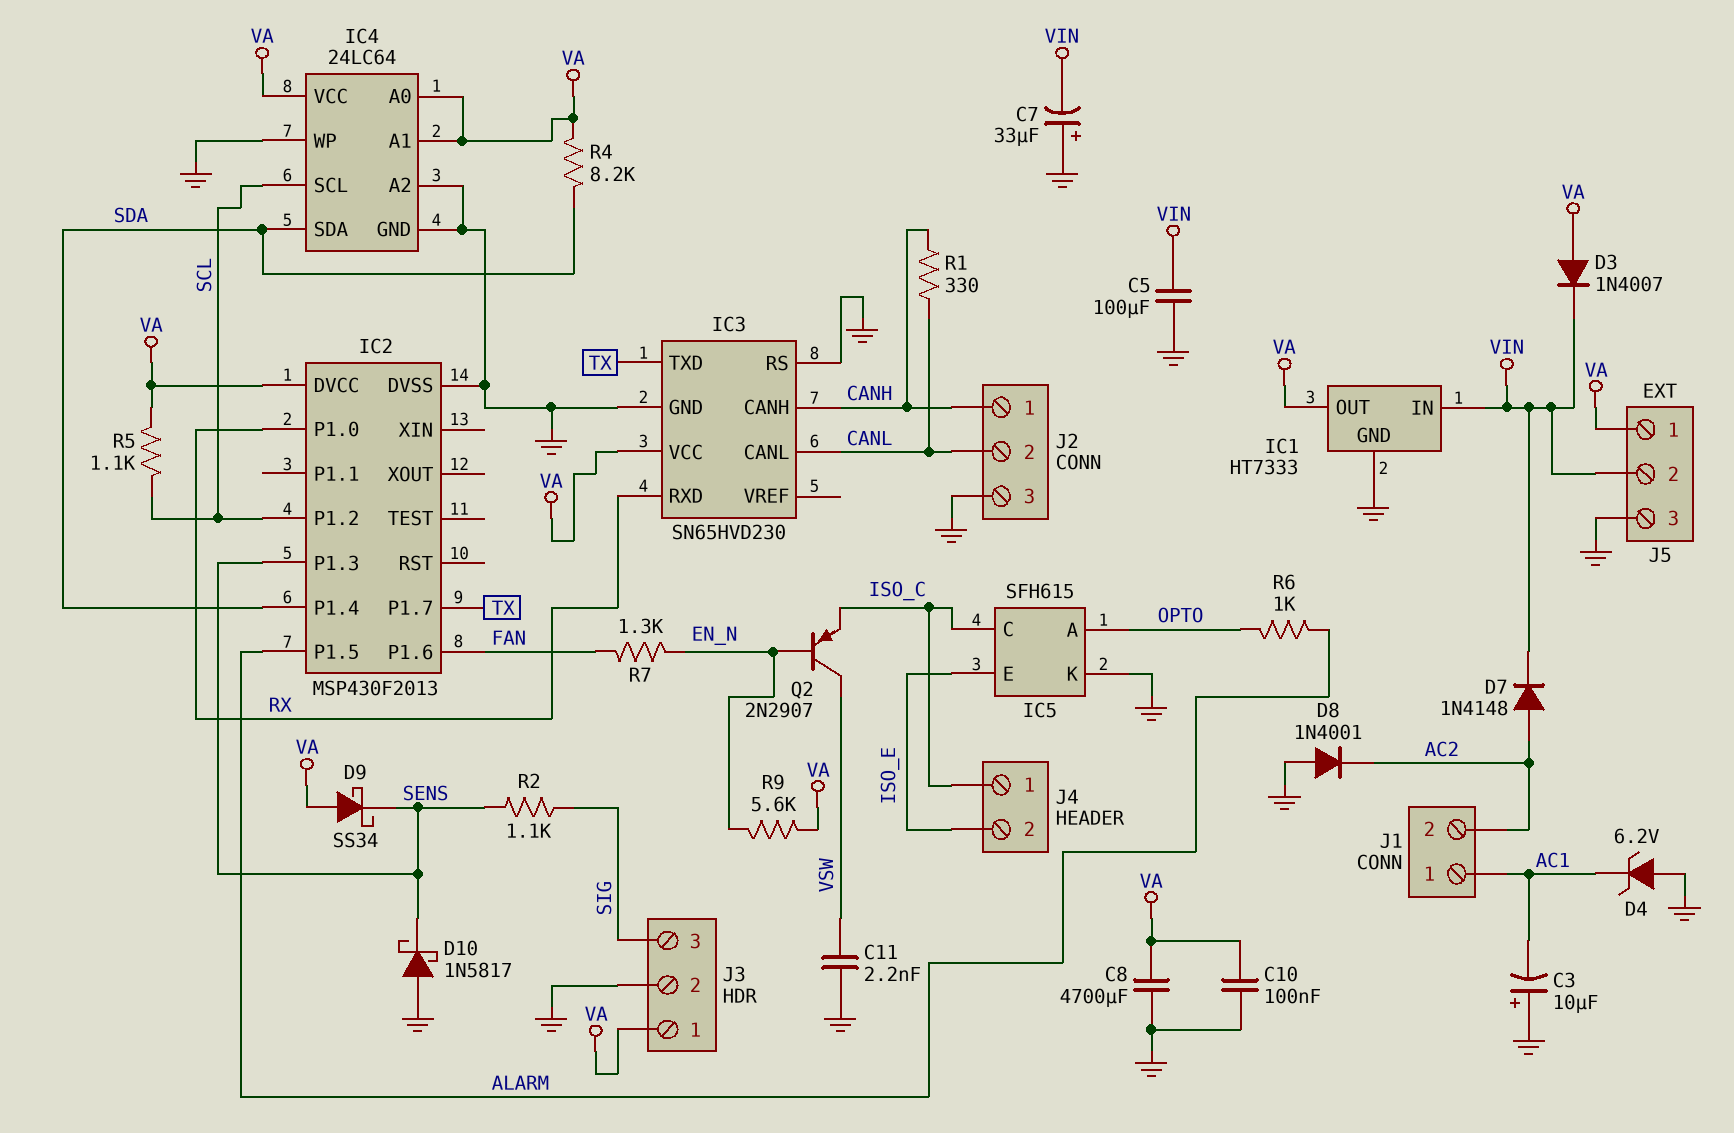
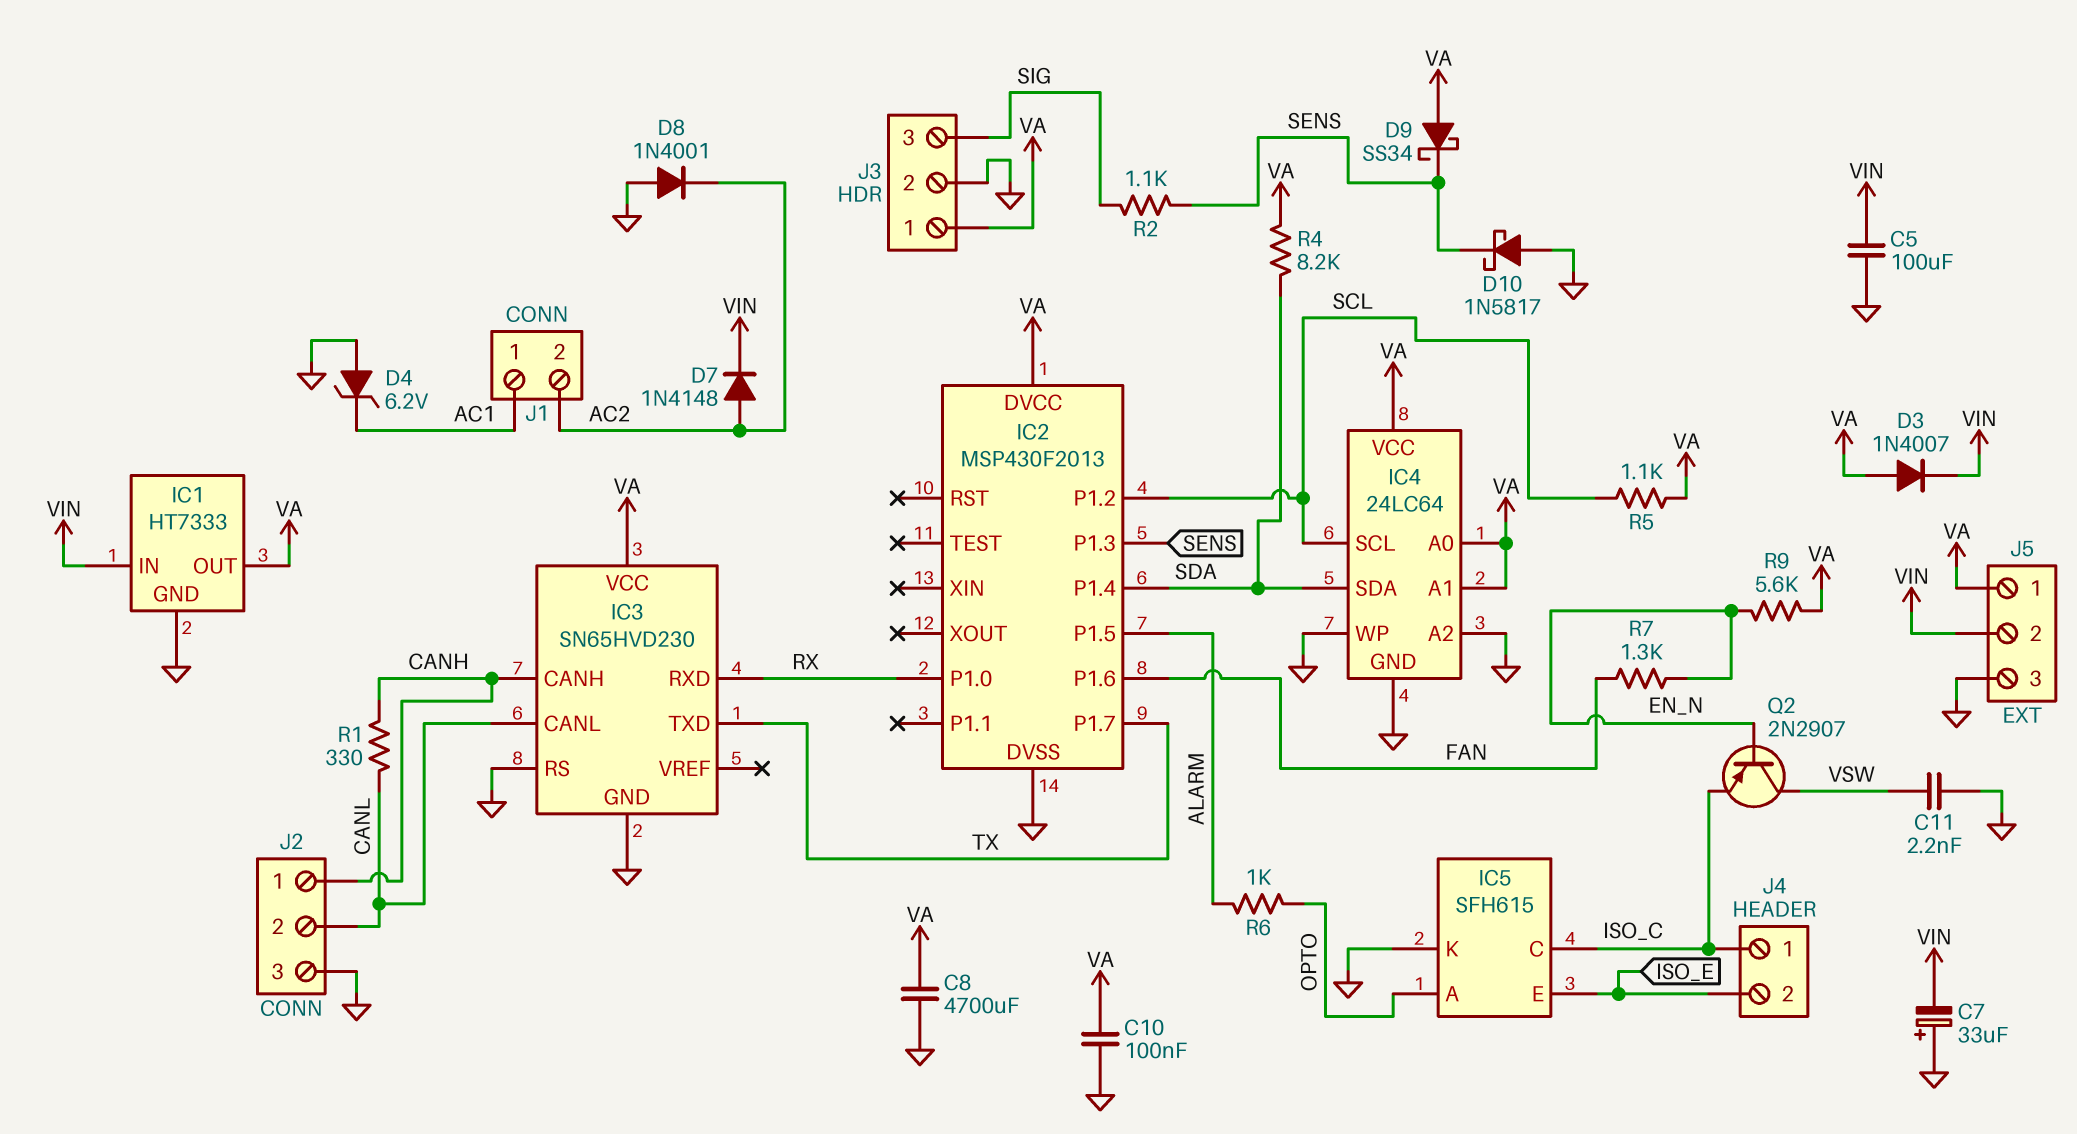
C3: 10uF (plus GND, minus AC1) -> none

